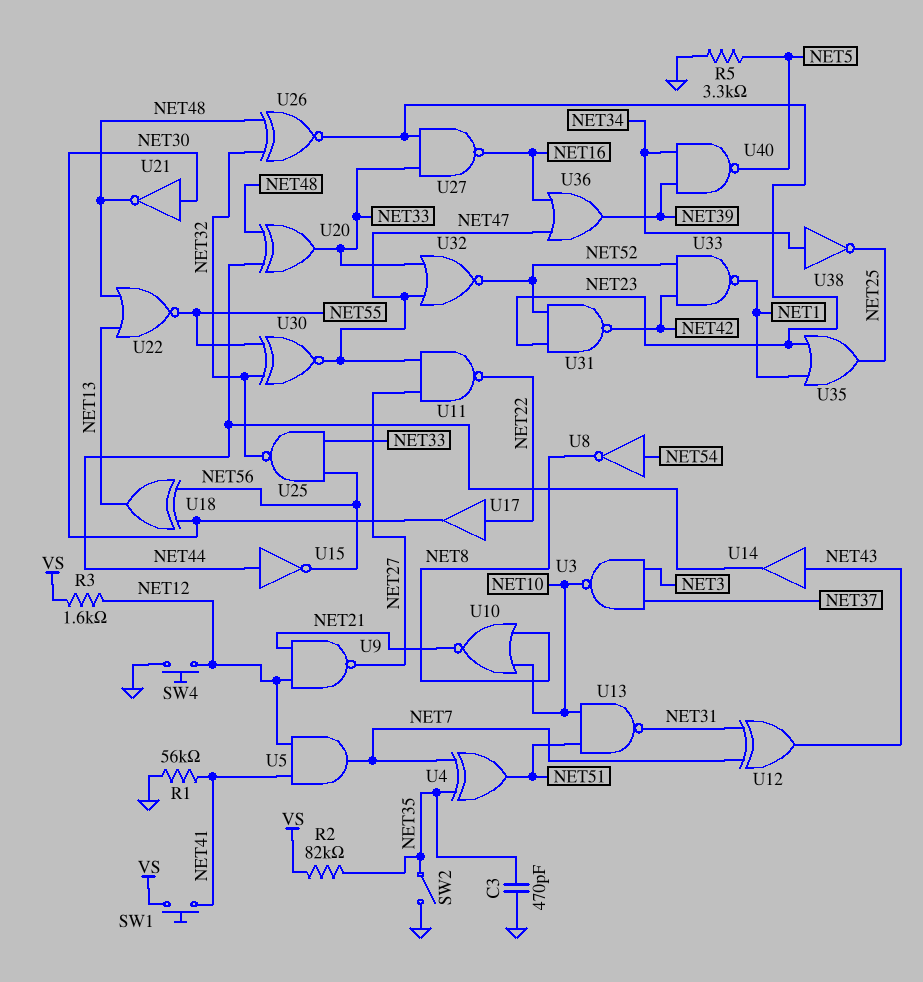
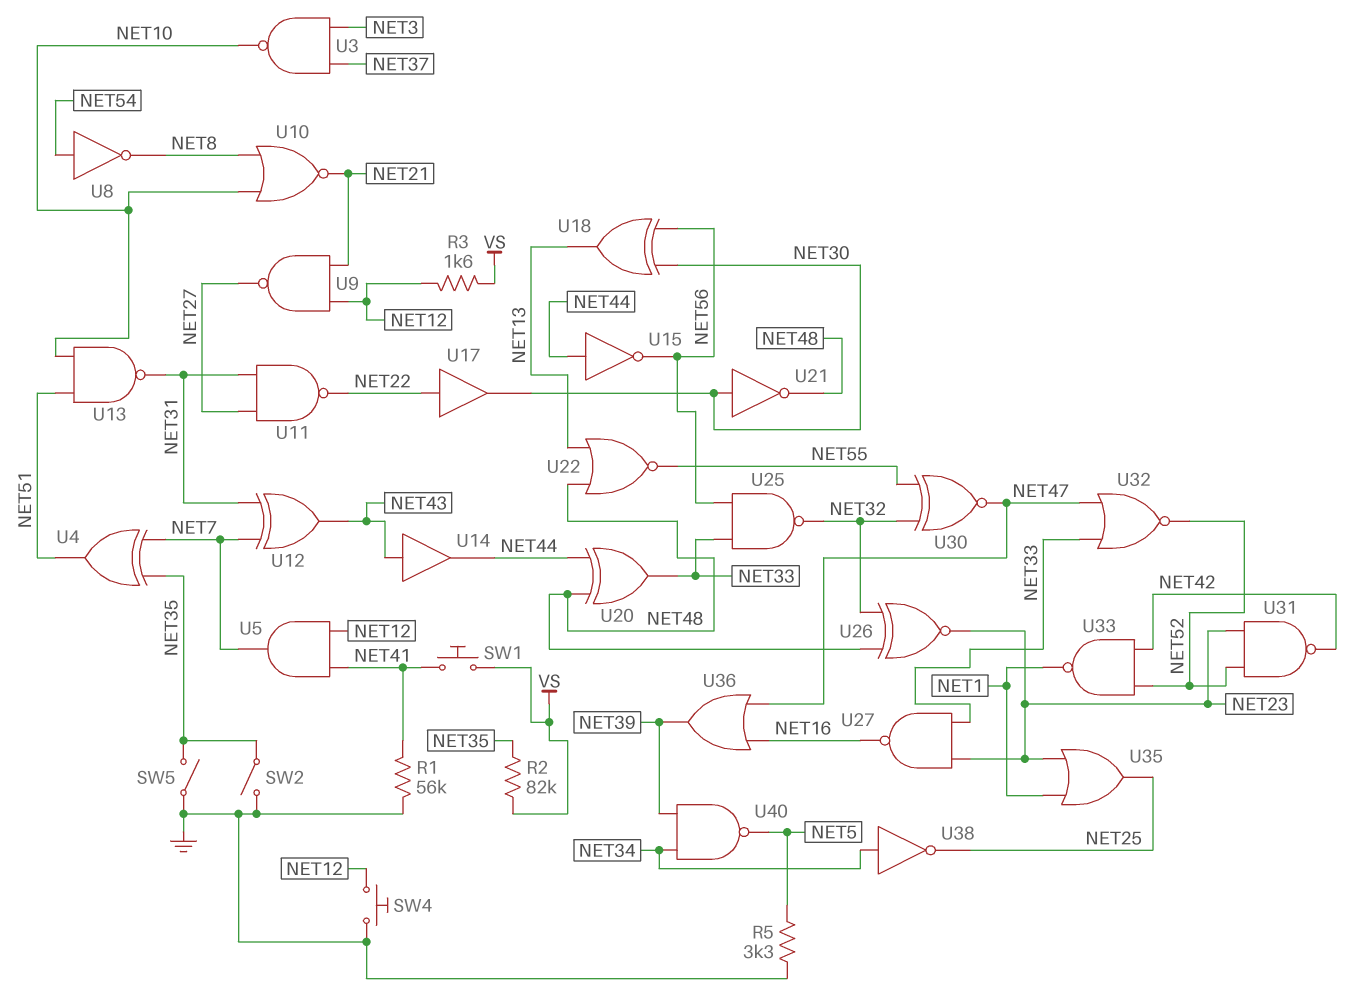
C3: 470pF (GND, NET35) -> none
SW5: none -> switch (GND, NET35)
U11: NAND (in NET27, in NET47, out NET22) -> NAND (in NET27, in NET31, out NET22)

